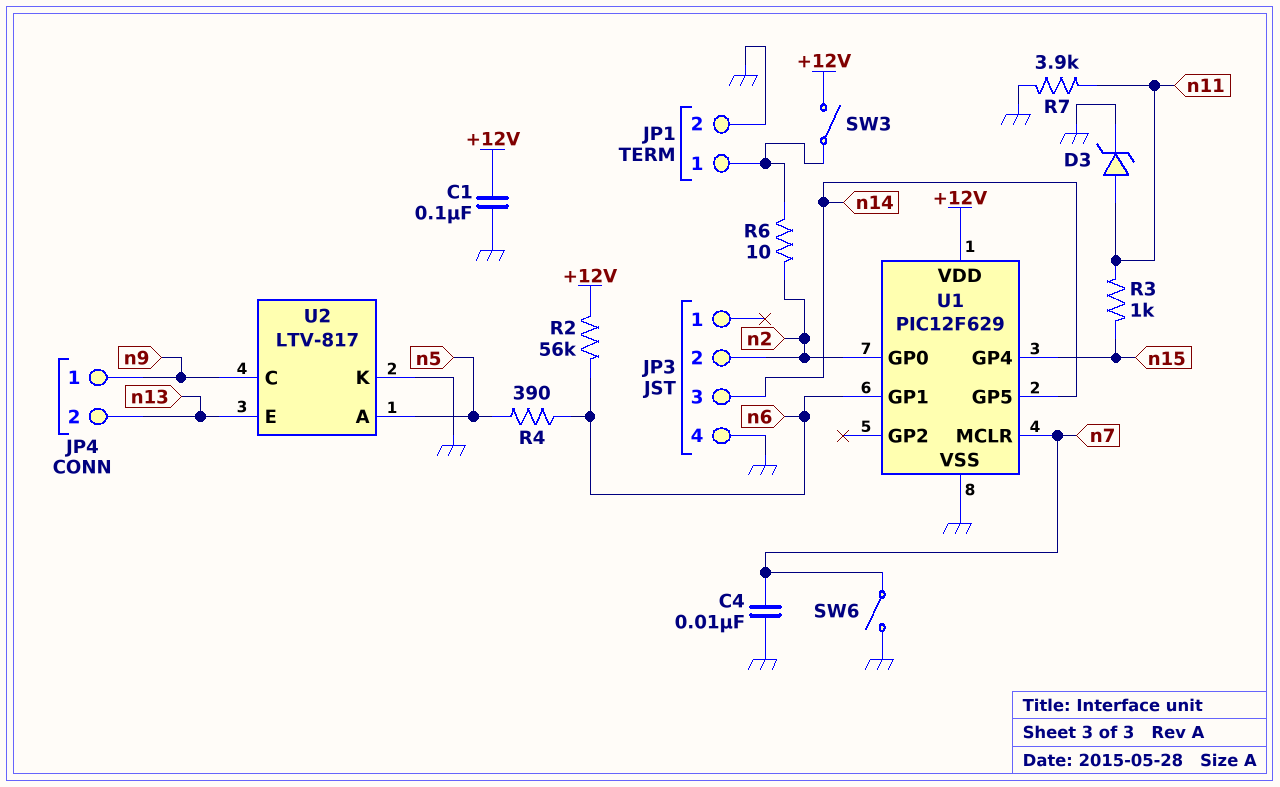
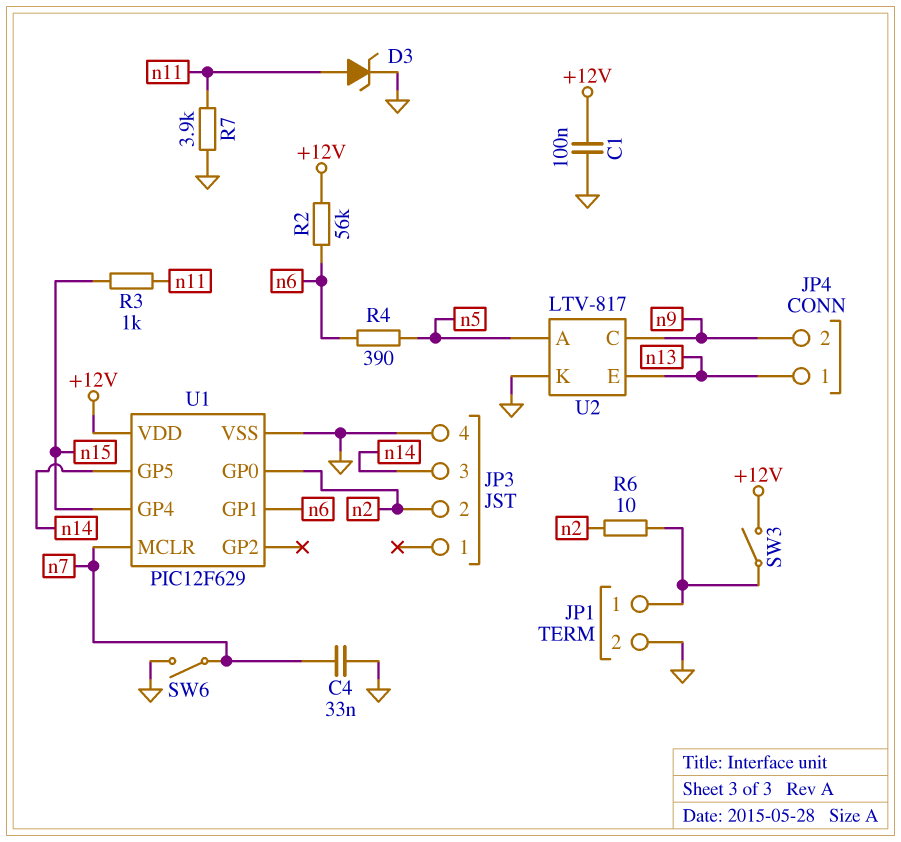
C4: 10nF (GND, n7) -> 33nF (GND, n7)
JP4 pin 1: n9 -> n13
JP4 pin 2: n13 -> n9

